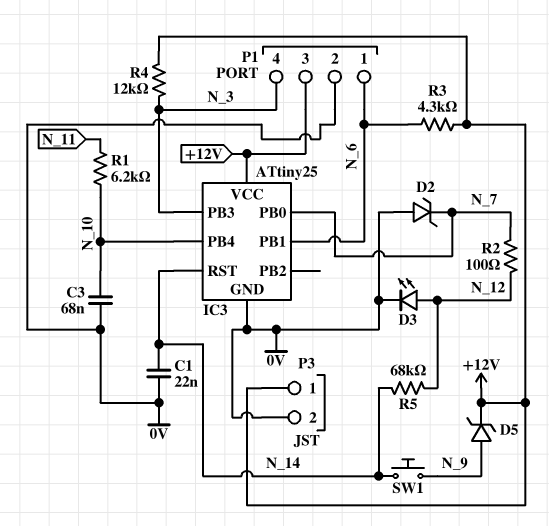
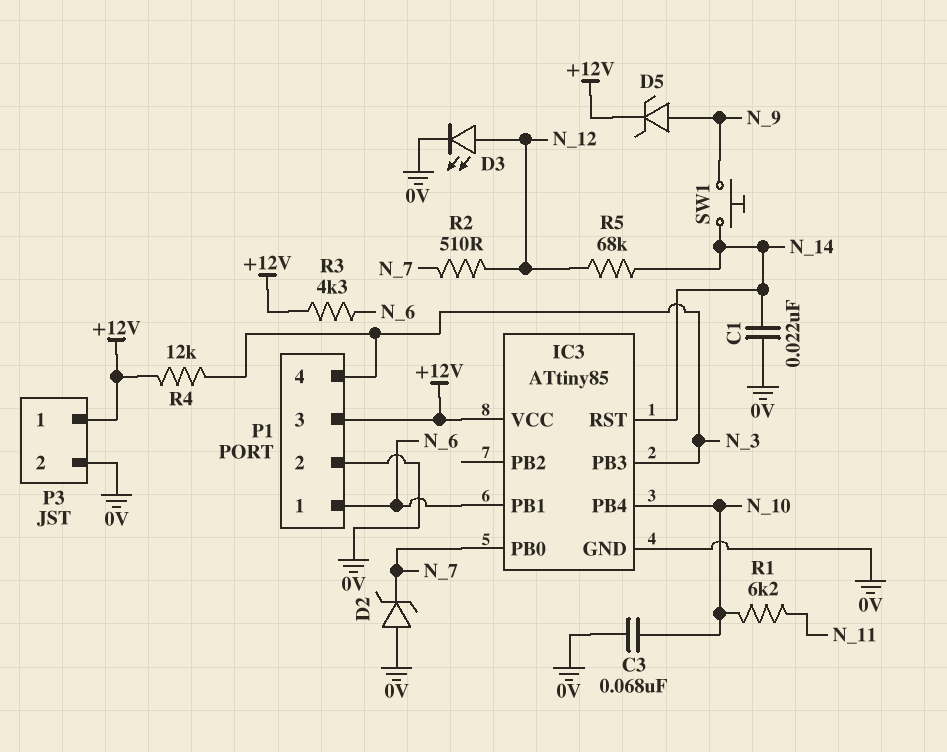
IC3: ATtiny25 -> ATtiny85
R2: 100 (N_7, N_12) -> 510 (N_7, N_12)

